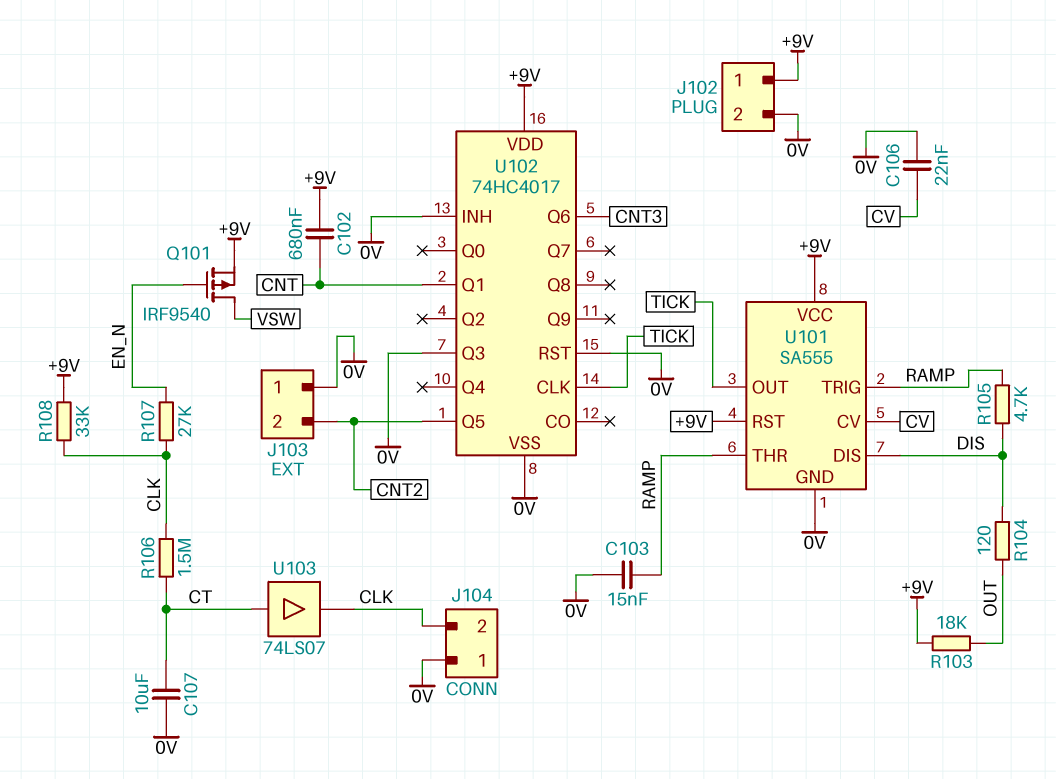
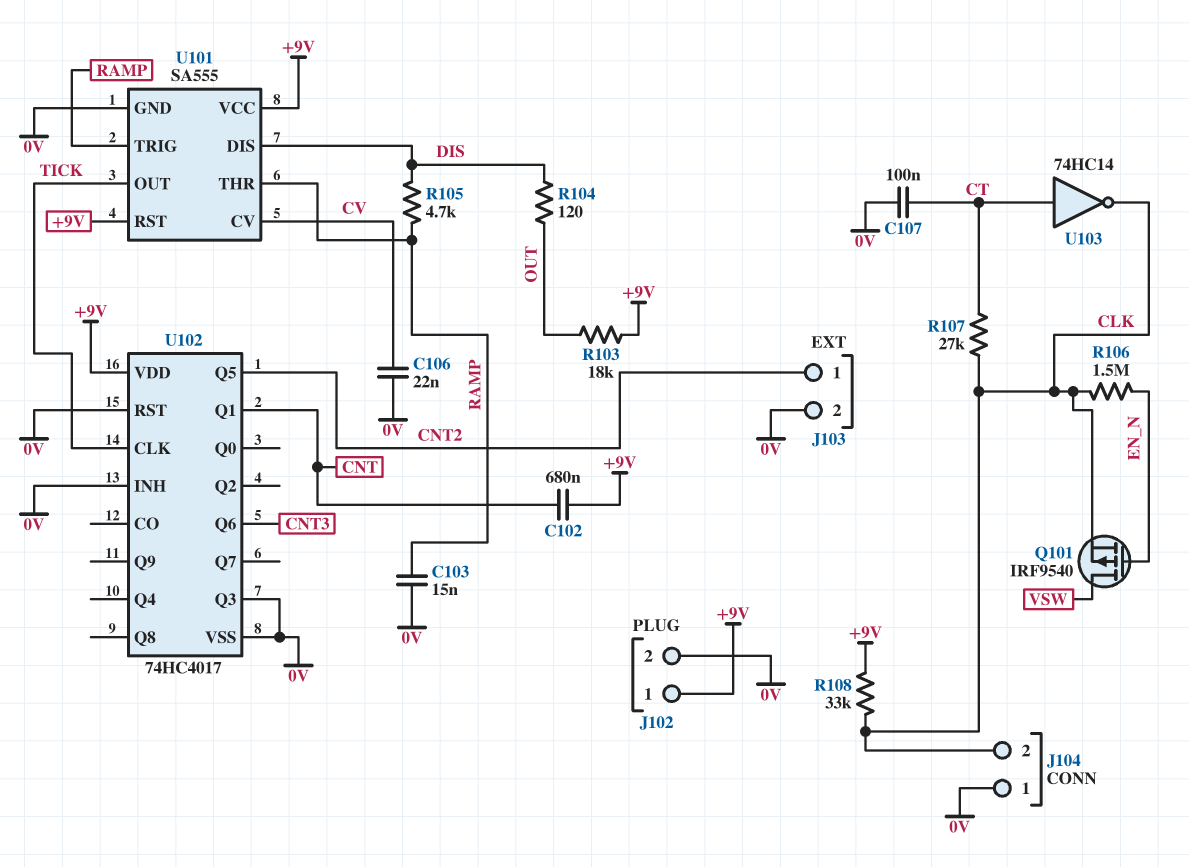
C107: 10uF (0V, CT) -> 100nF (0V, CT)
J103 pin 1: 0V -> CNT2
J103 pin 2: CNT2 -> 0V
Q101: PMOS IRF9540 (G EN_N, D VSW, S +9V) -> PMOS IRF9540 (G EN_N, D VSW, S CLK)
R106: 1.5M (CLK, CT) -> 1.5M (CLK, EN_N)
R107: 27k (CLK, EN_N) -> 27k (CLK, CT)
U103: buffer 74LS07 (in CT, out CLK) -> NOT 74HC14 (in CT, out CLK)

